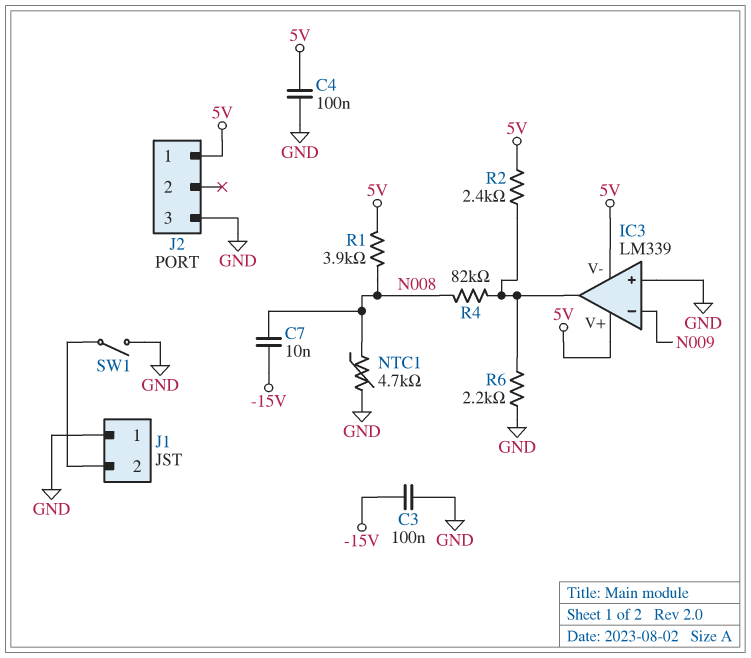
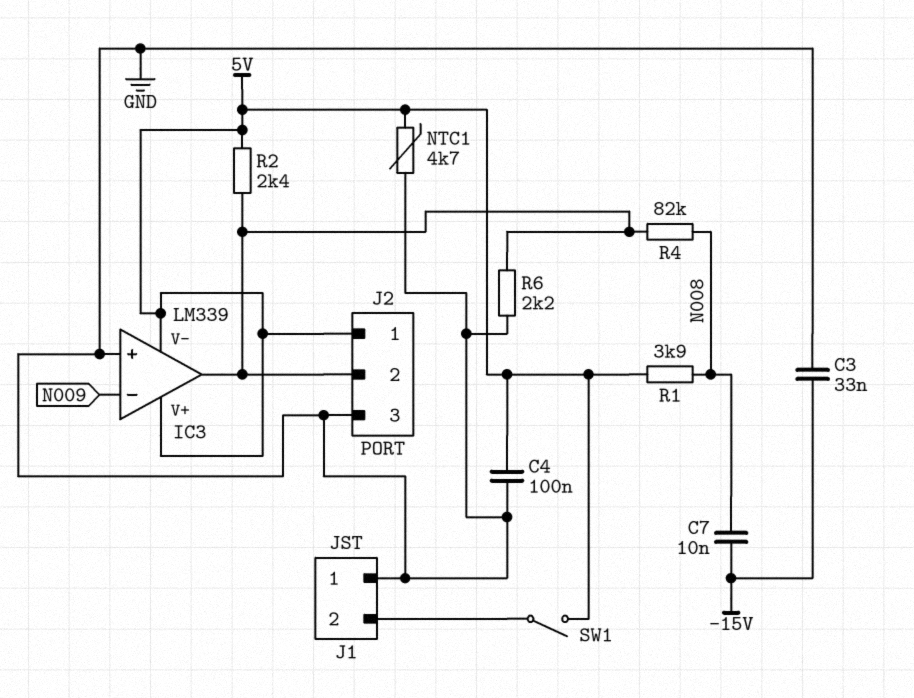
C3: 100nF (-15V, GND) -> 33nF (-15V, GND)
J2 pin 2: none -> IC3/out
NTC1: 4.7k (GND, N008) -> 4.7k (5V, GND)
SW1: switch (GND, J1/2) -> switch (5V, J1/2)

